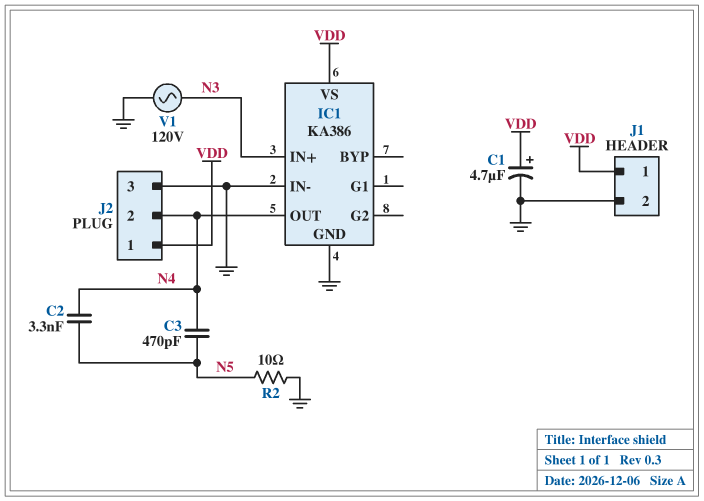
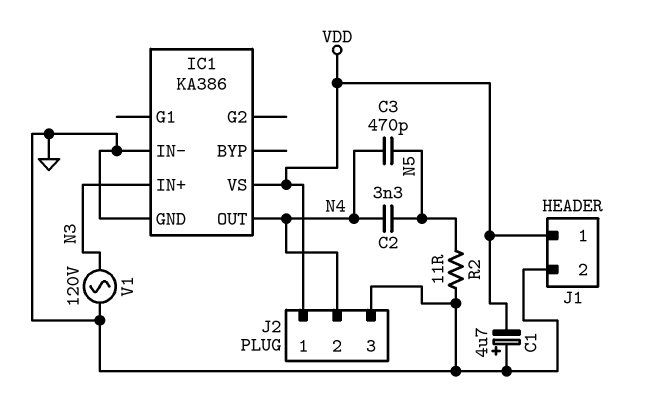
C1: 4.7uF (plus VDD, minus GND) -> 4.7uF (plus GND, minus VDD)
R2: 10 (GND, N5) -> 11 (GND, N5)

